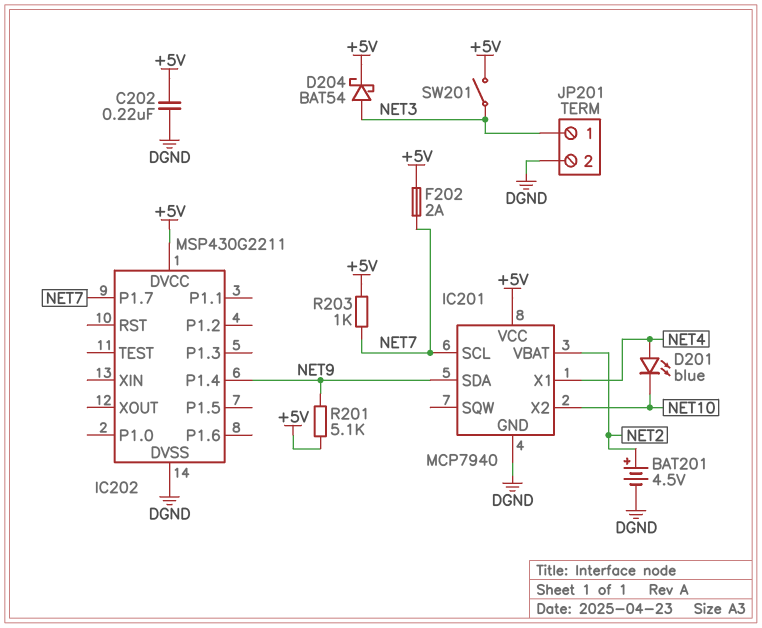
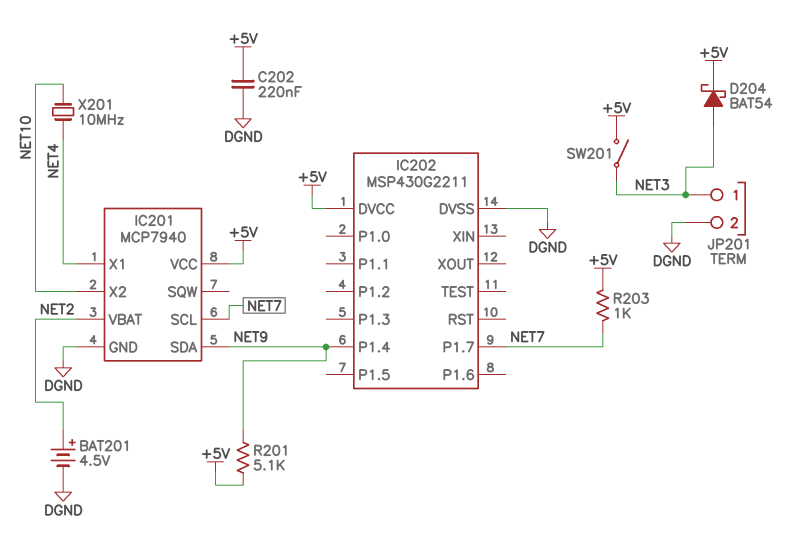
D201: LED blue (A NET4, K NET10) -> none
F202: 2A (+5V, NET7) -> none
X201: none -> 10MHz (NET4, NET10)

